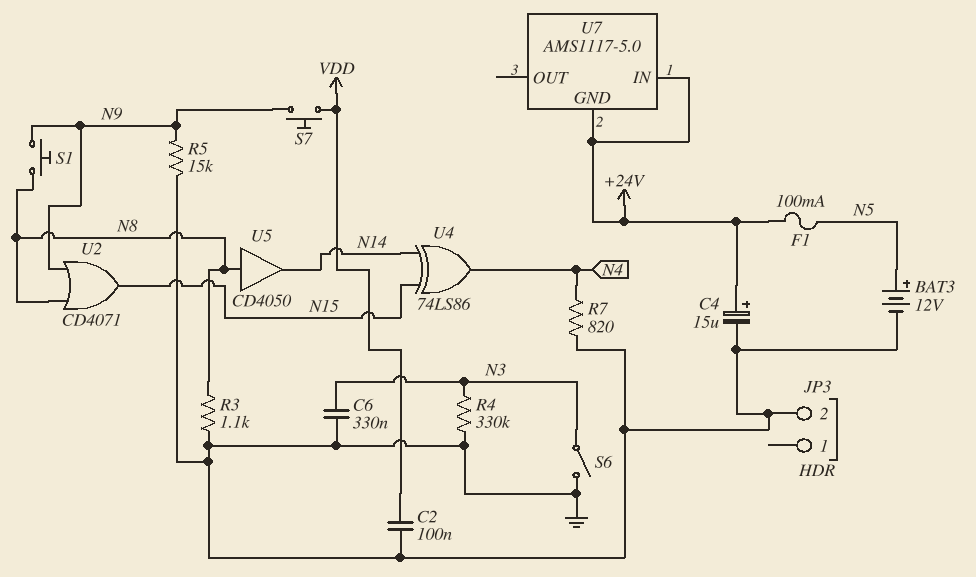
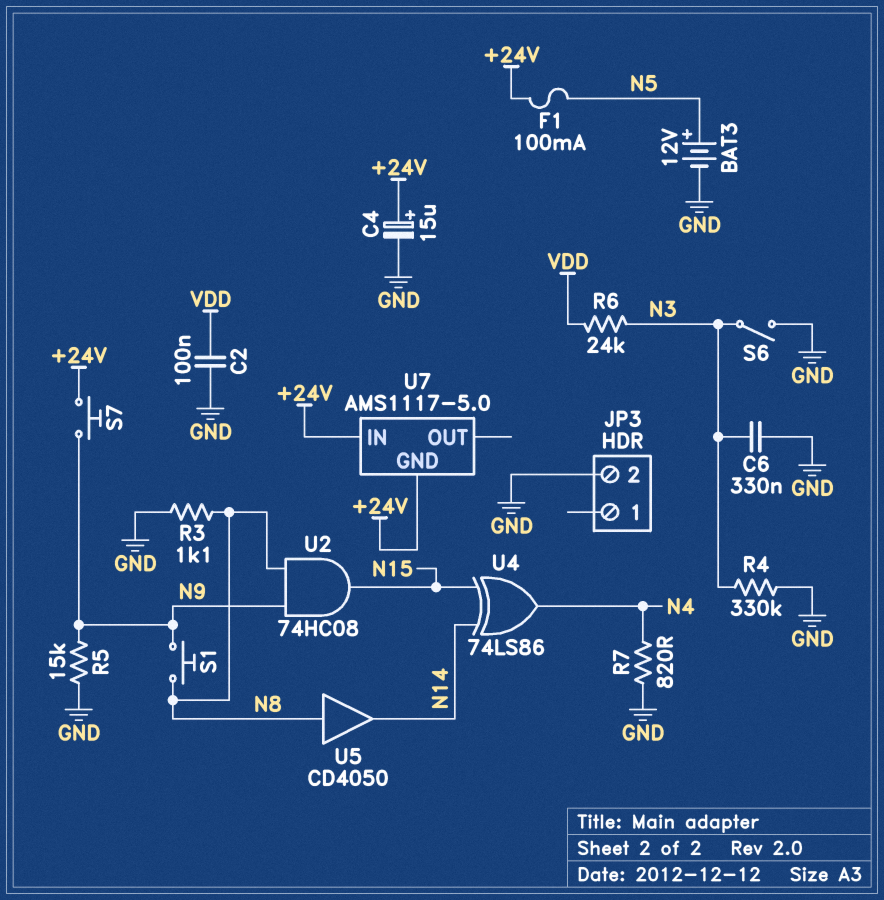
R6: none -> 24k (N3, VDD)
S7: button (N9, VDD) -> button (+24V, N9)
U2: OR CD4071 (in N8, in N9, out N15) -> AND 74HC08 (in N8, in N9, out N15)

